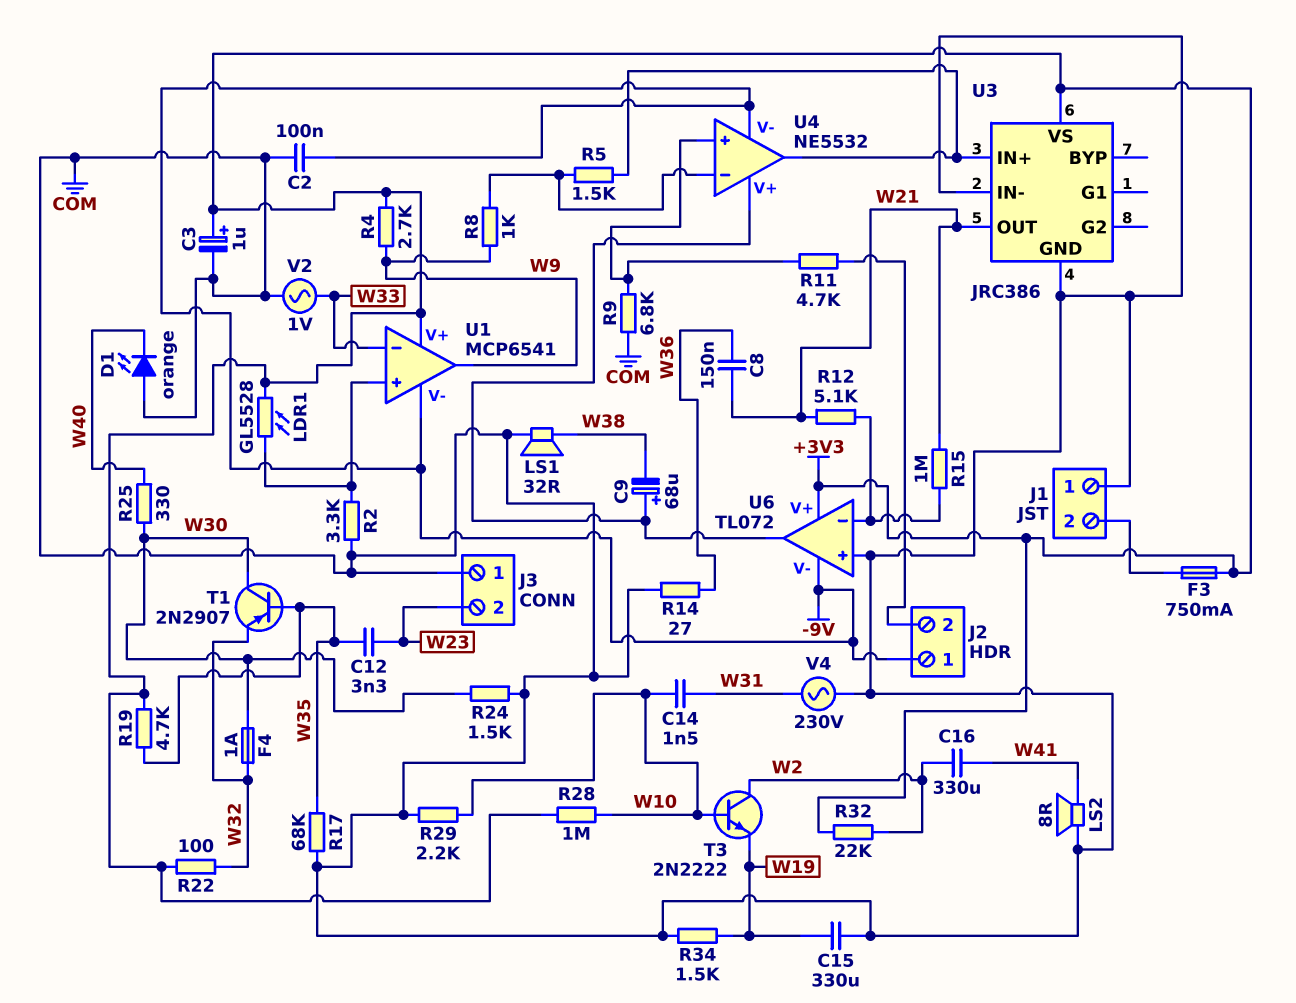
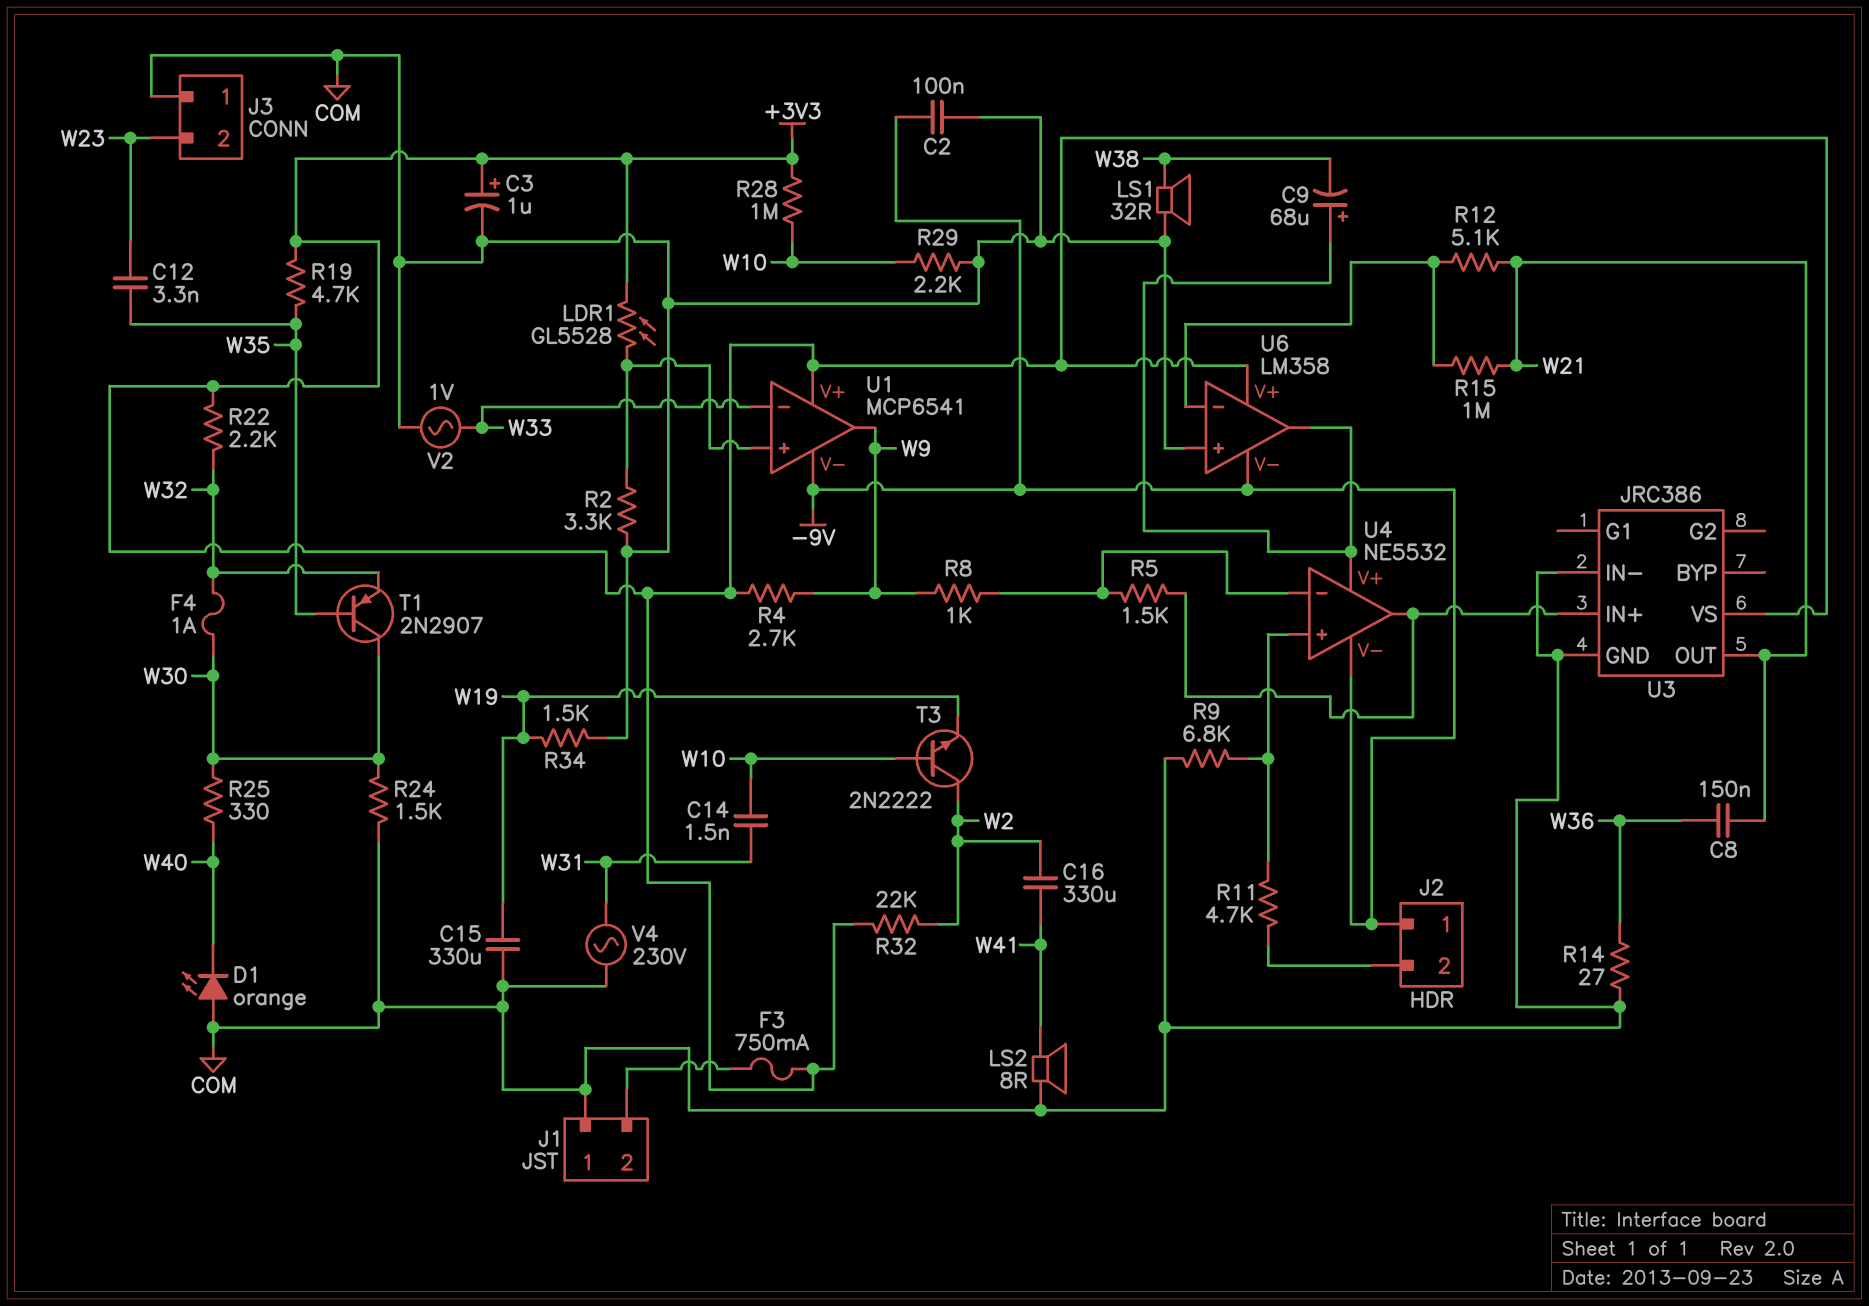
R17: 68k (COM, W35) -> none
R22: 100 (+3V3, W32) -> 2.2k (+3V3, W32)
U6: TL072 -> LM358

